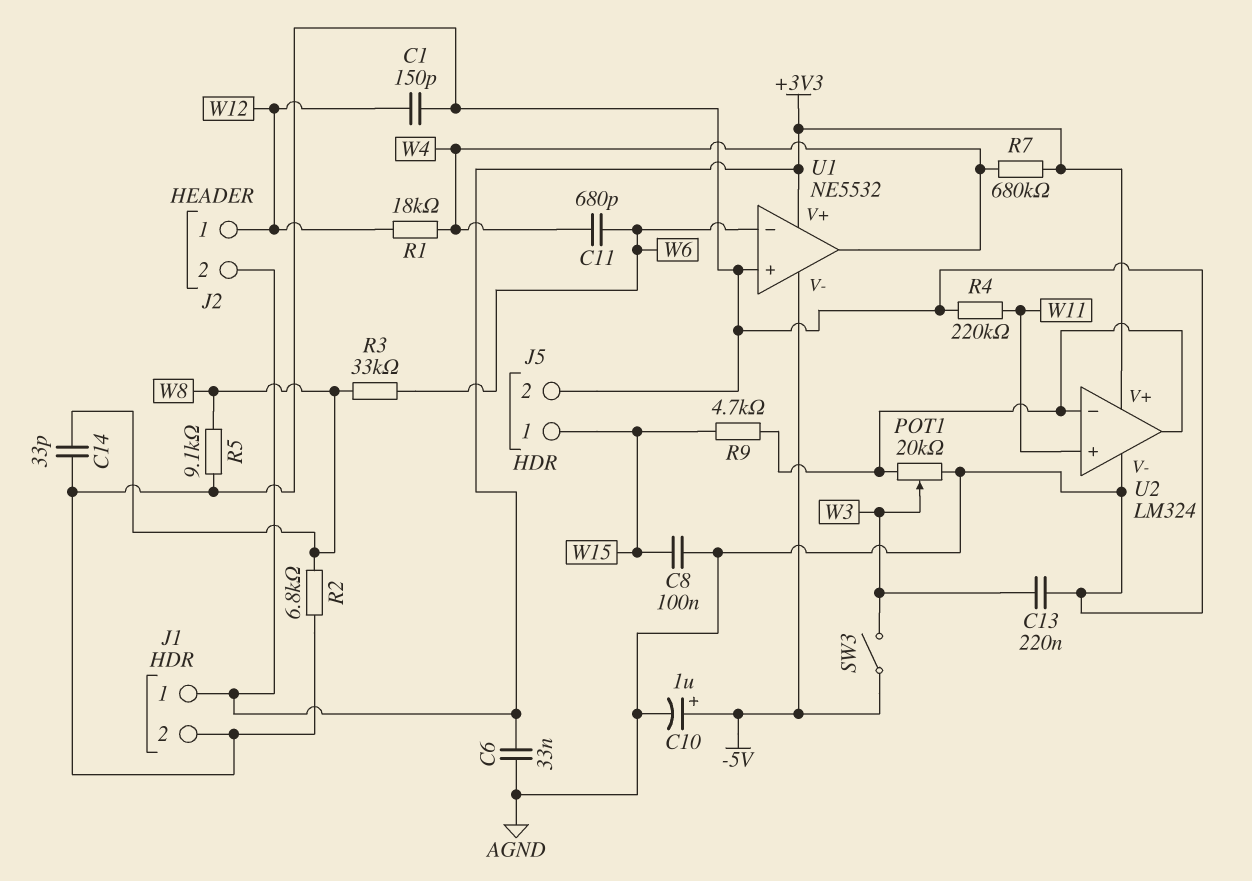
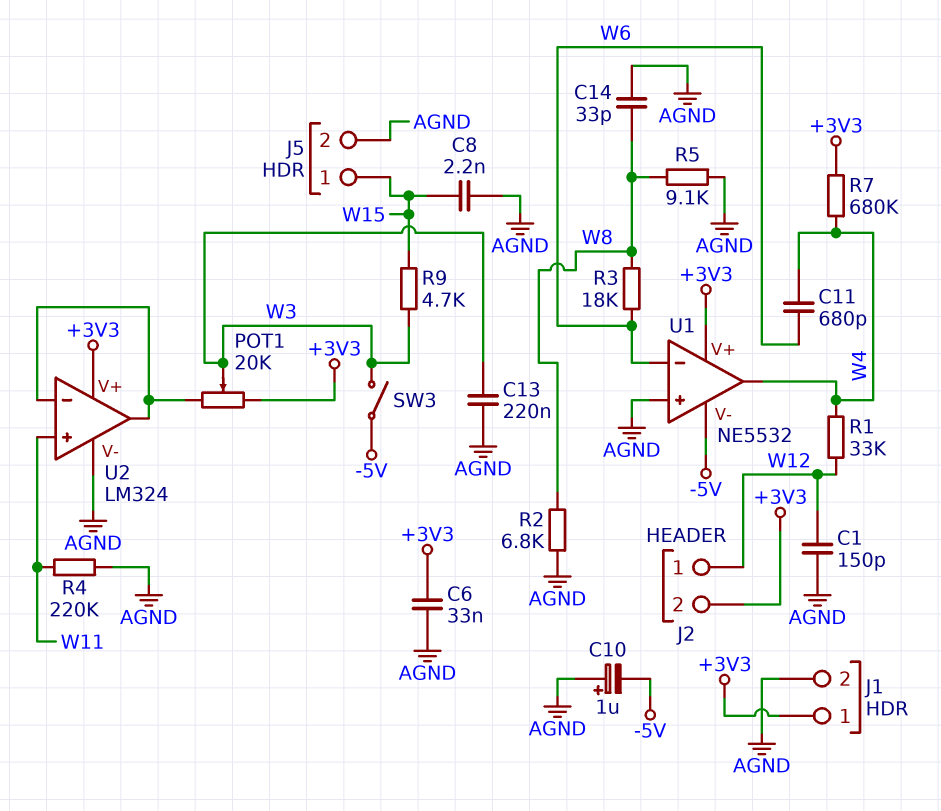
C8: 100nF (AGND, W15) -> 2.2nF (AGND, W15)
C10: 1uF (plus -5V, minus AGND) -> 1uF (plus AGND, minus -5V)
POT1: 20k (AGND, U2/in-, wiper W3) -> 20k (+3V3, U2/in-, wiper W3)
R1: 18k (W4, W12) -> 33k (W4, W12)
R3: 33k (W6, W8) -> 18k (W6, W8)
R9: 4.7k (U2/in-, W15) -> 4.7k (W3, W15)

